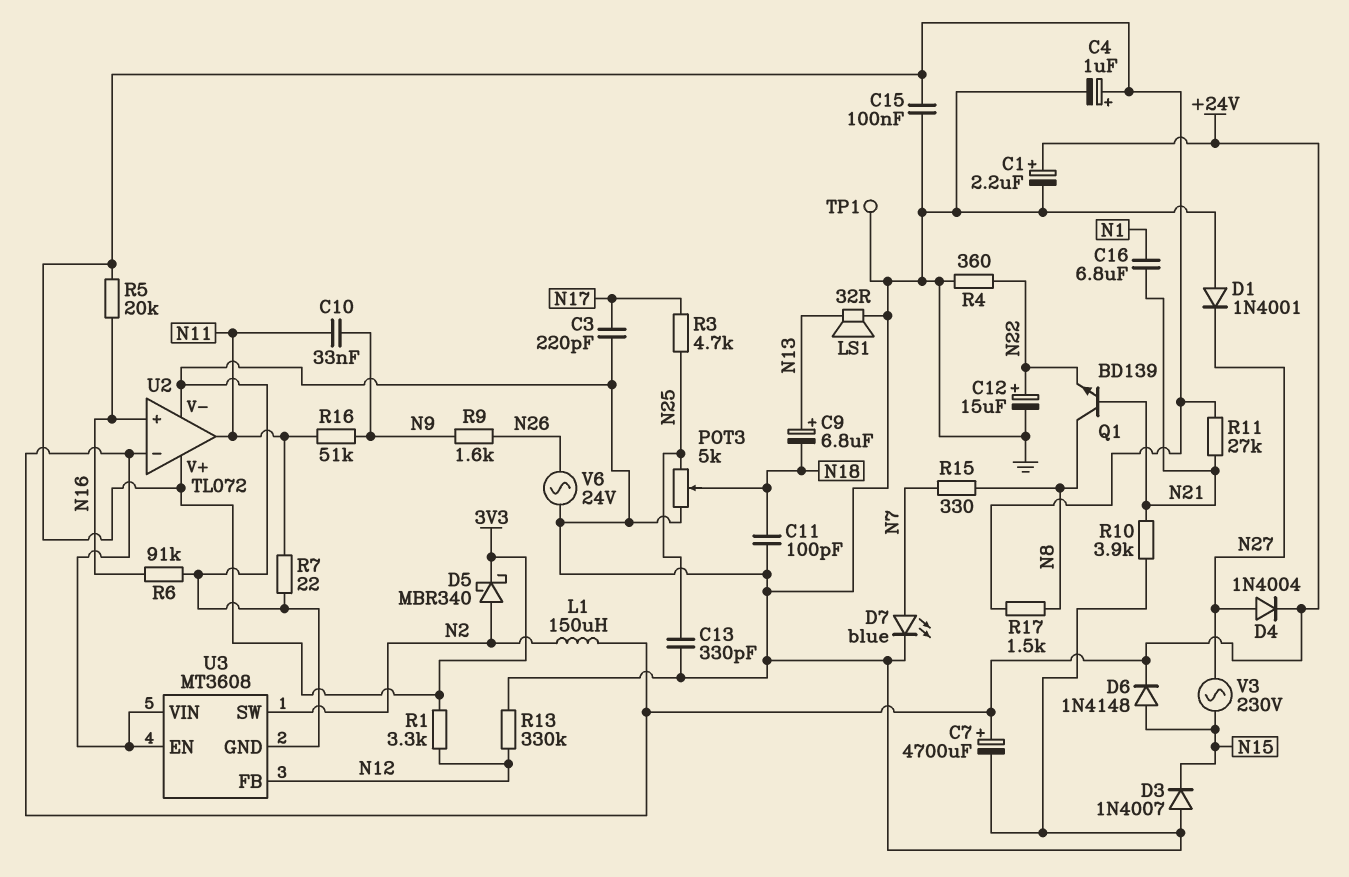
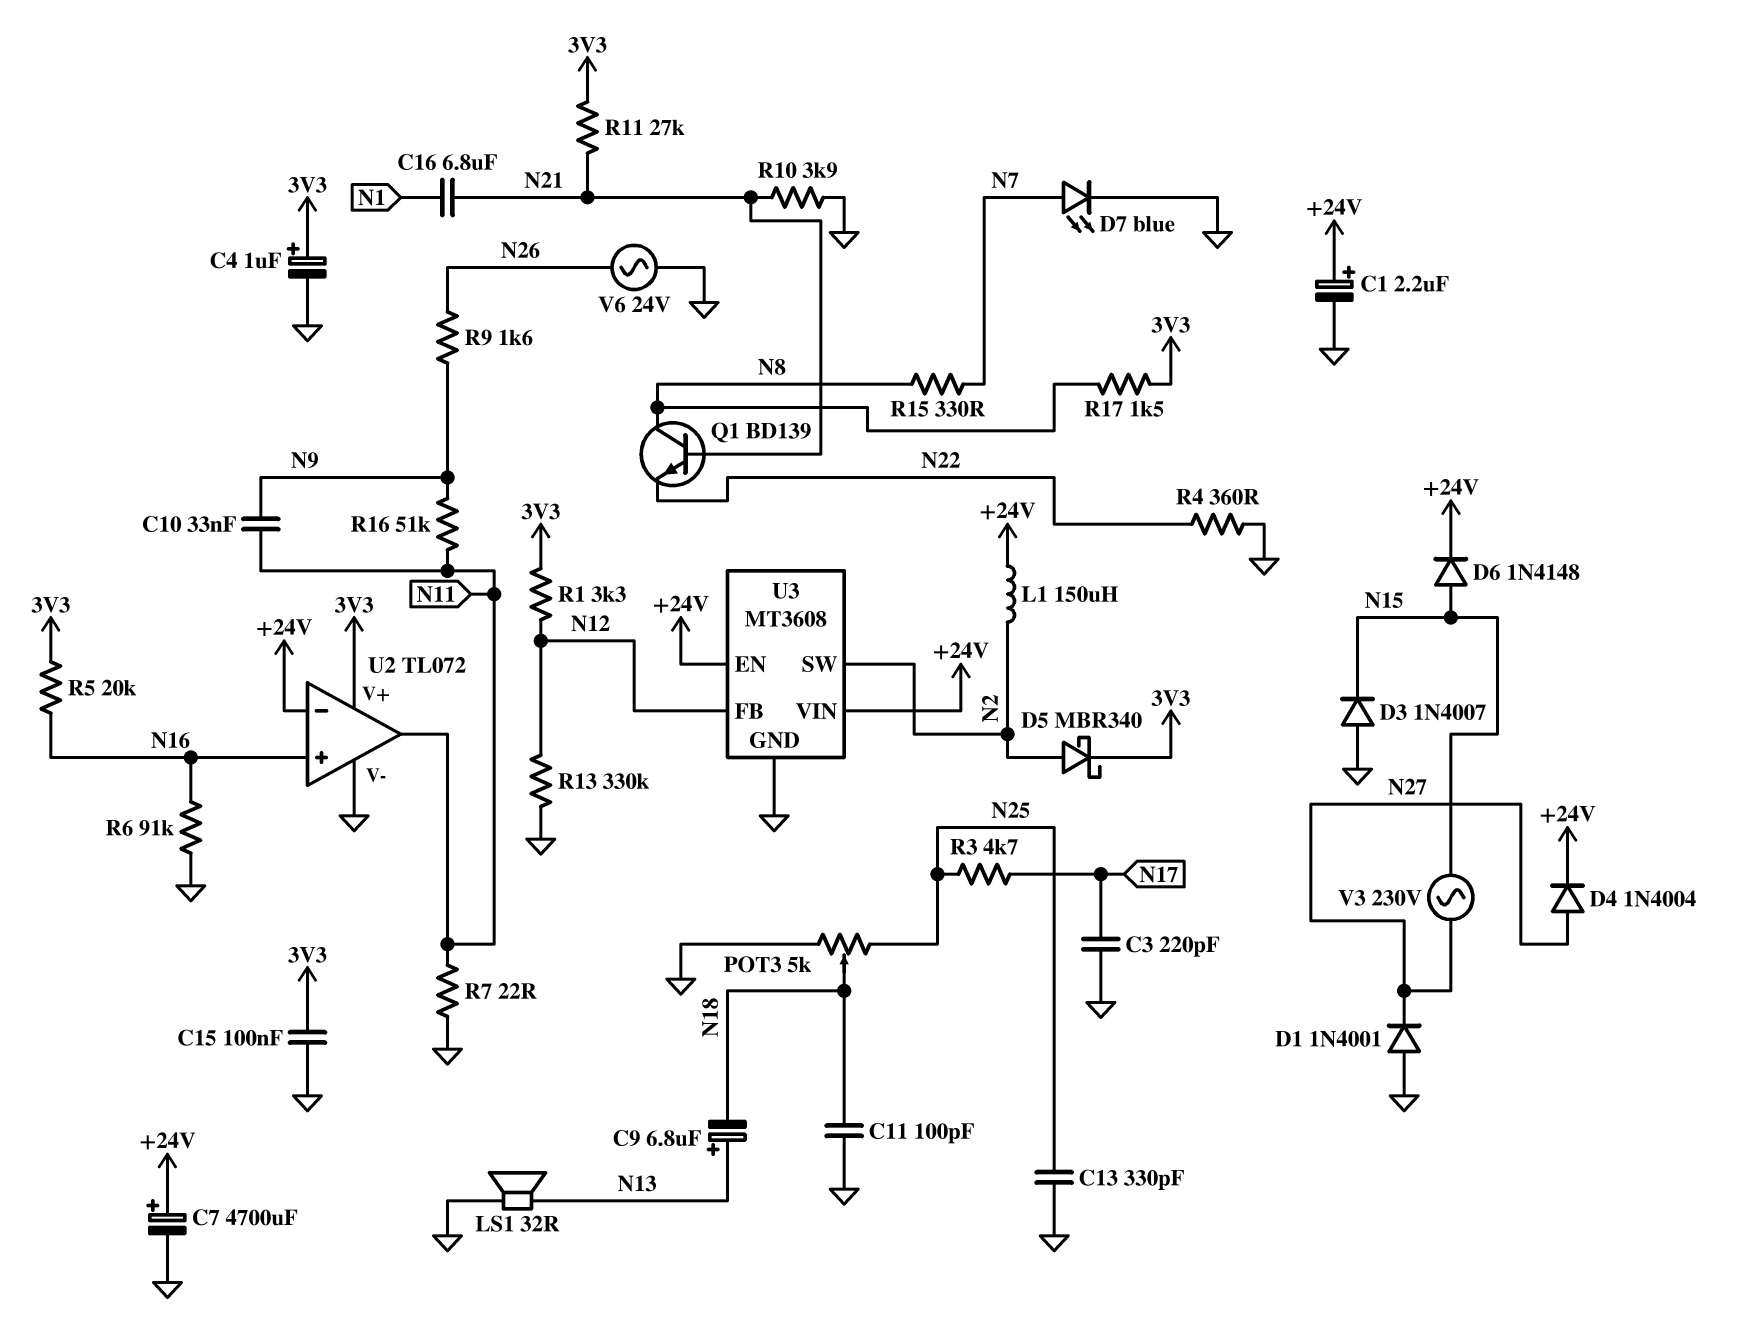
C12: 15uF (plus N22, minus GND) -> none
TP1: test point (GND) -> none

